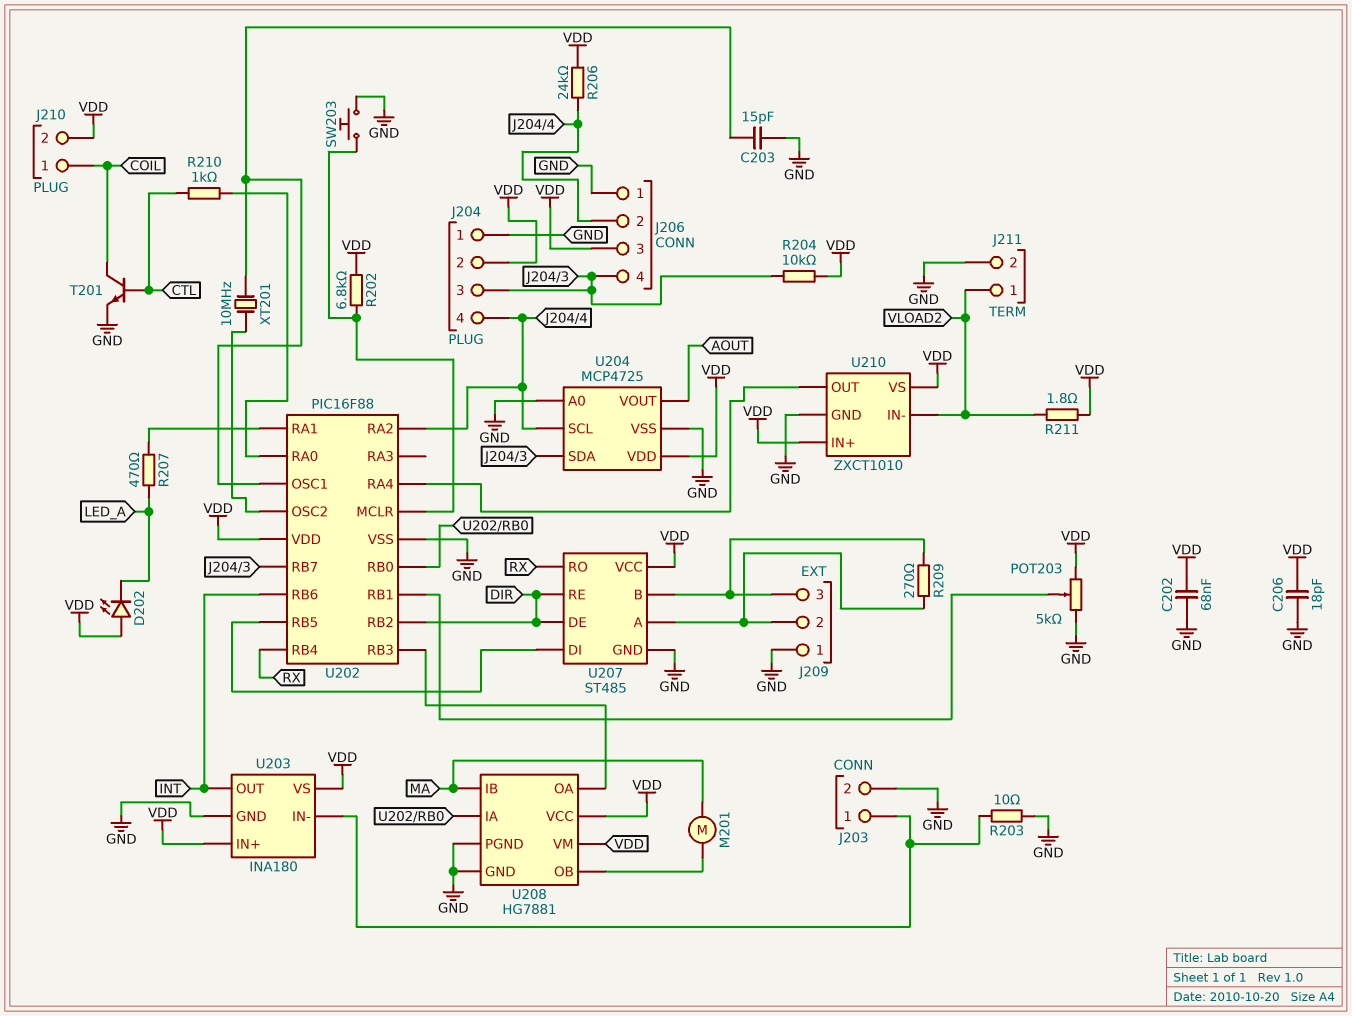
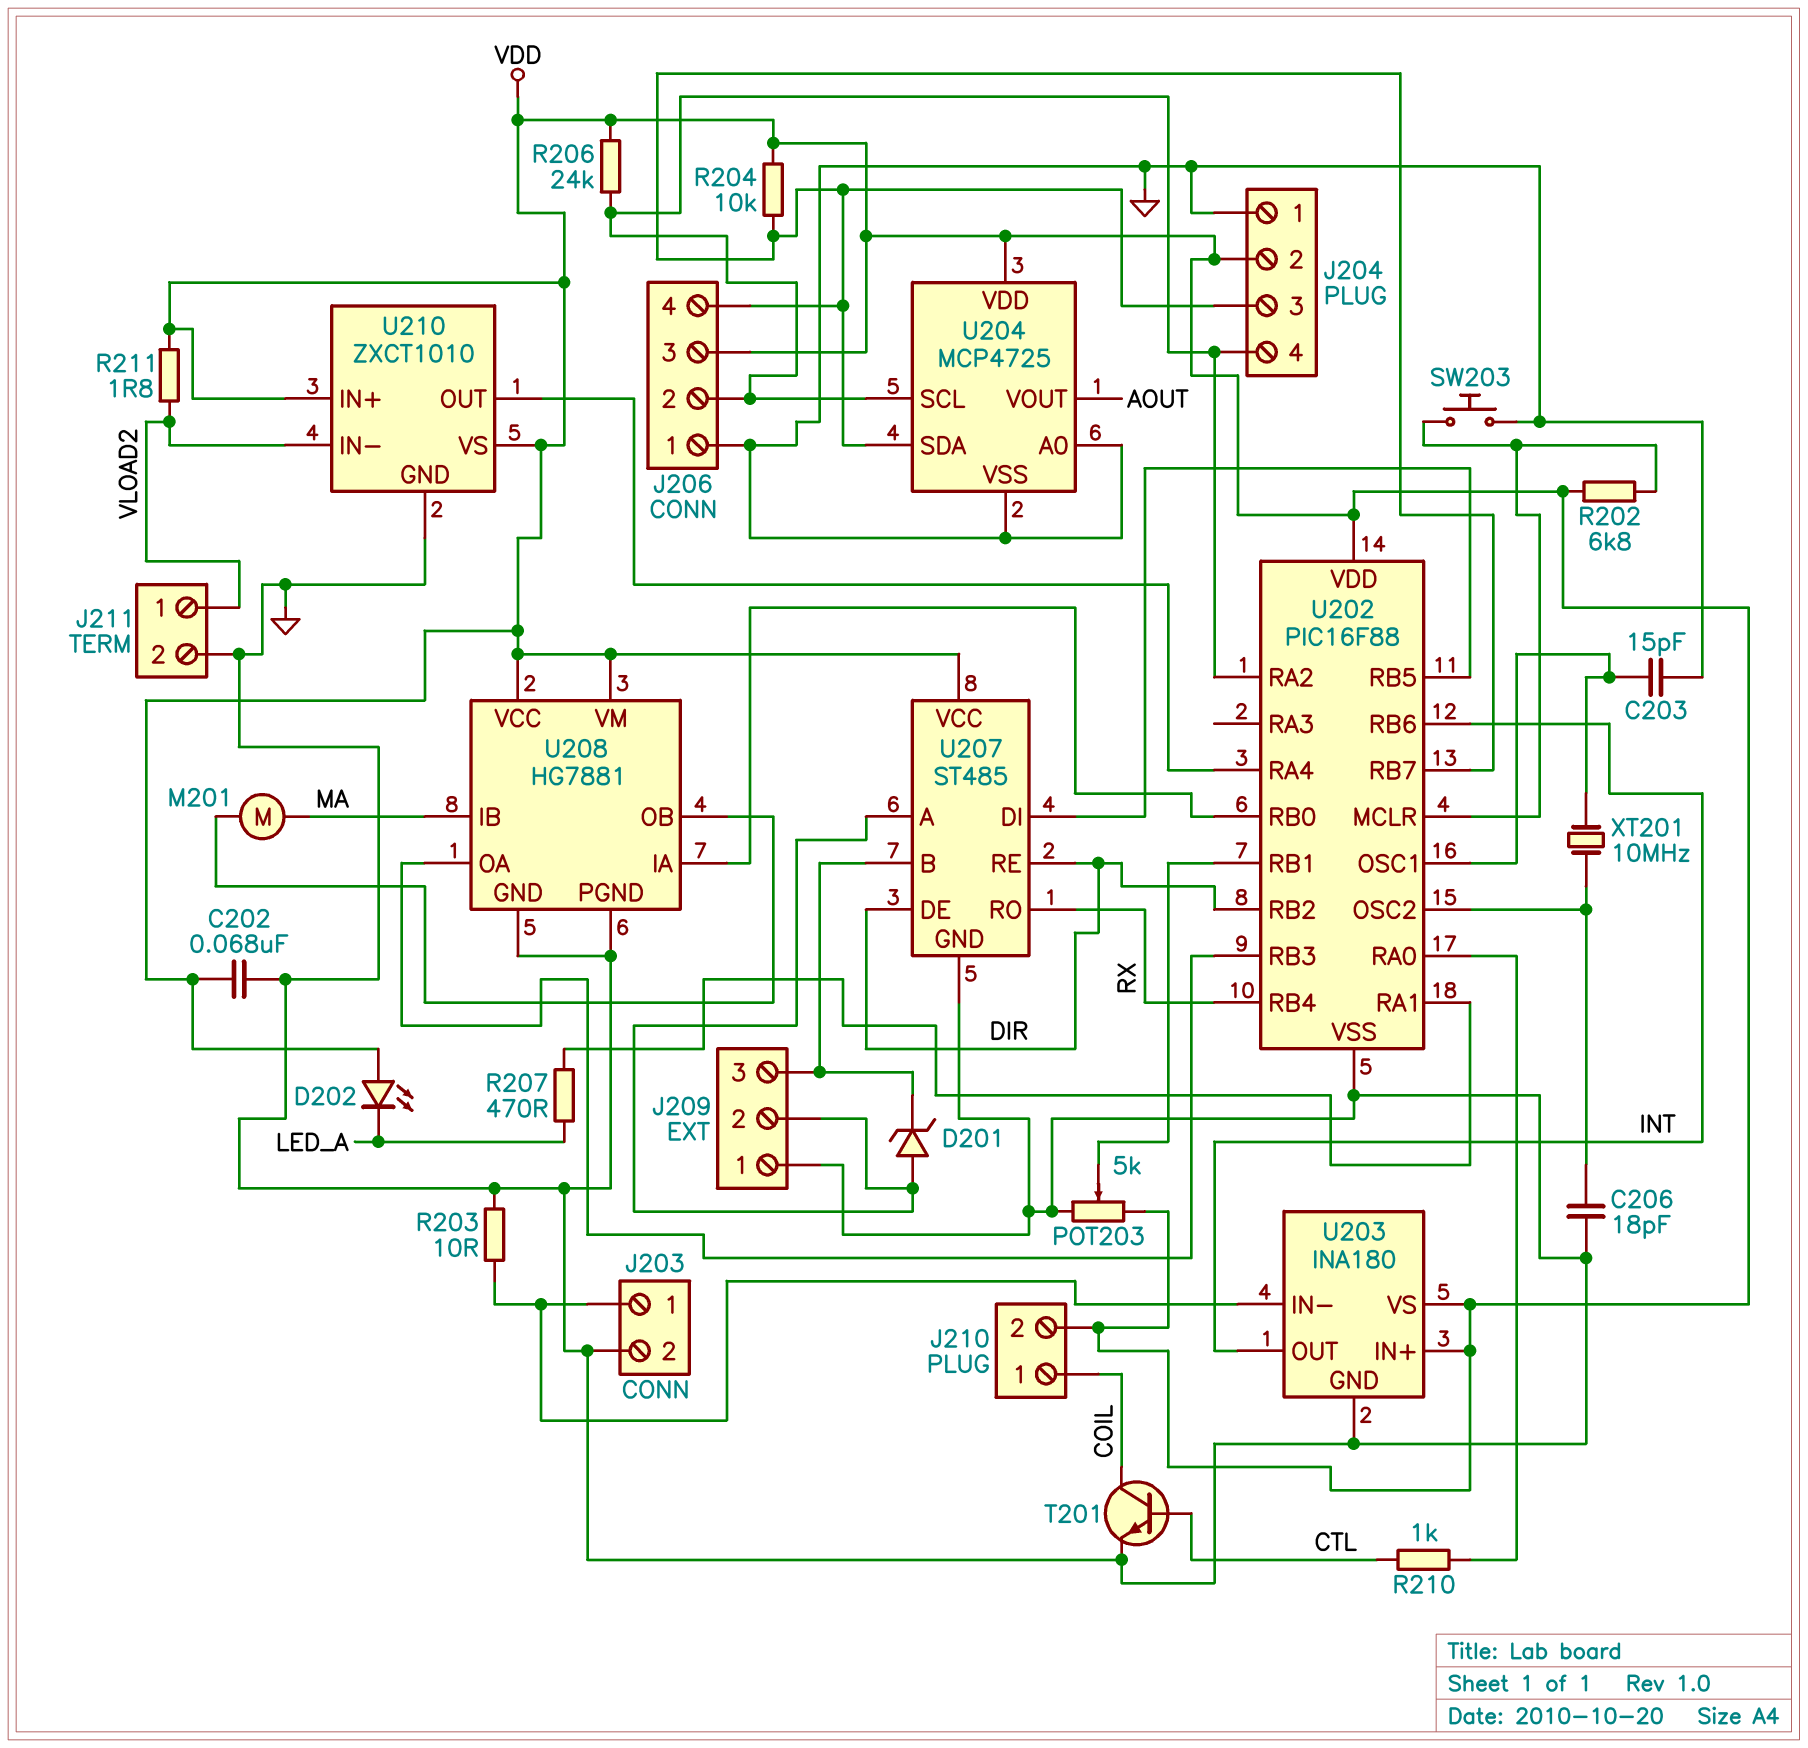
C206: 18pF (GND, VDD) -> 18pF (GND, U202/OSC2)
D201: none -> zener (A J209/2, K J209/3)
R209: 270 (J209/2, J209/3) -> none

